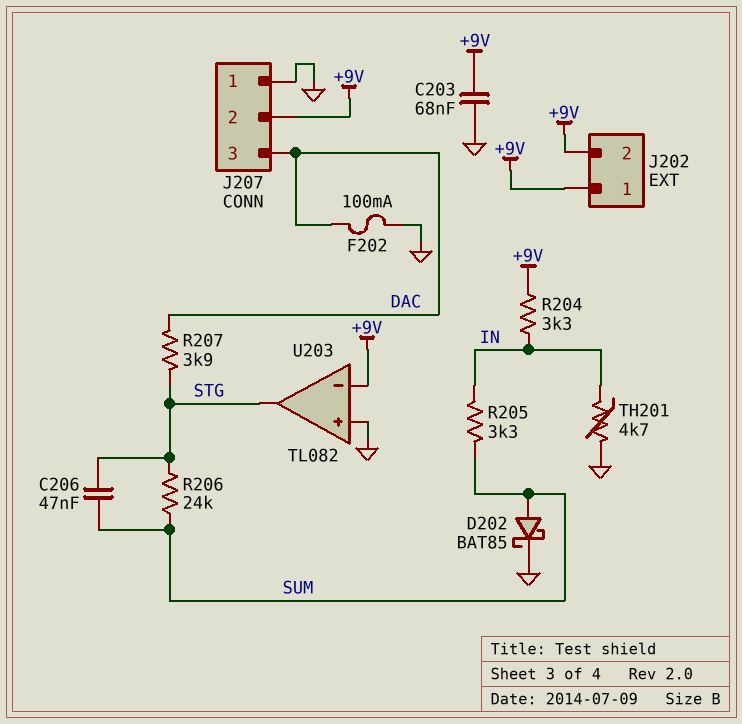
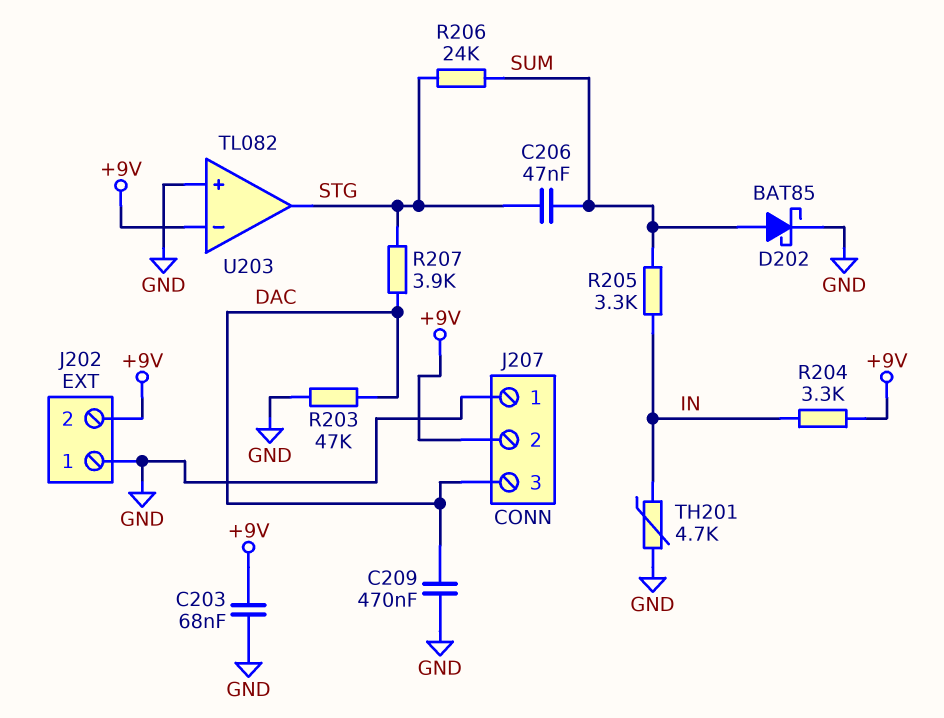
C209: none -> 470nF (DAC, GND)
F202: 100mA (DAC, GND) -> none
J202 pin 1: +9V -> GND
R203: none -> 47k (DAC, GND)

